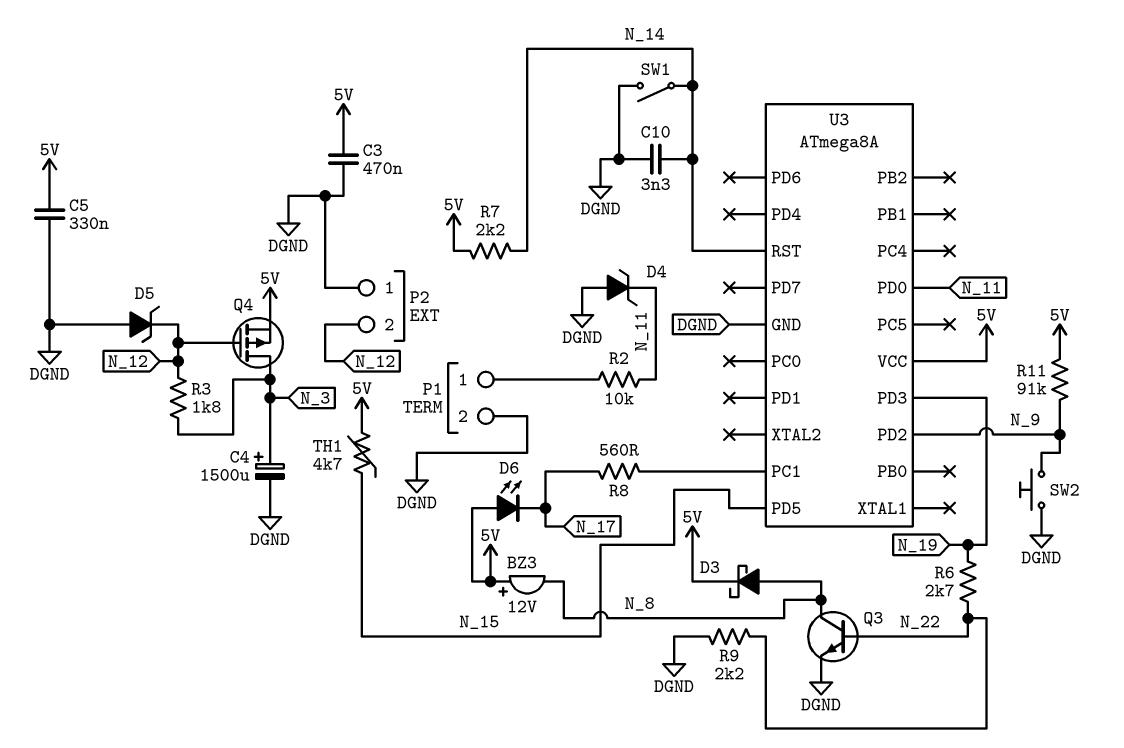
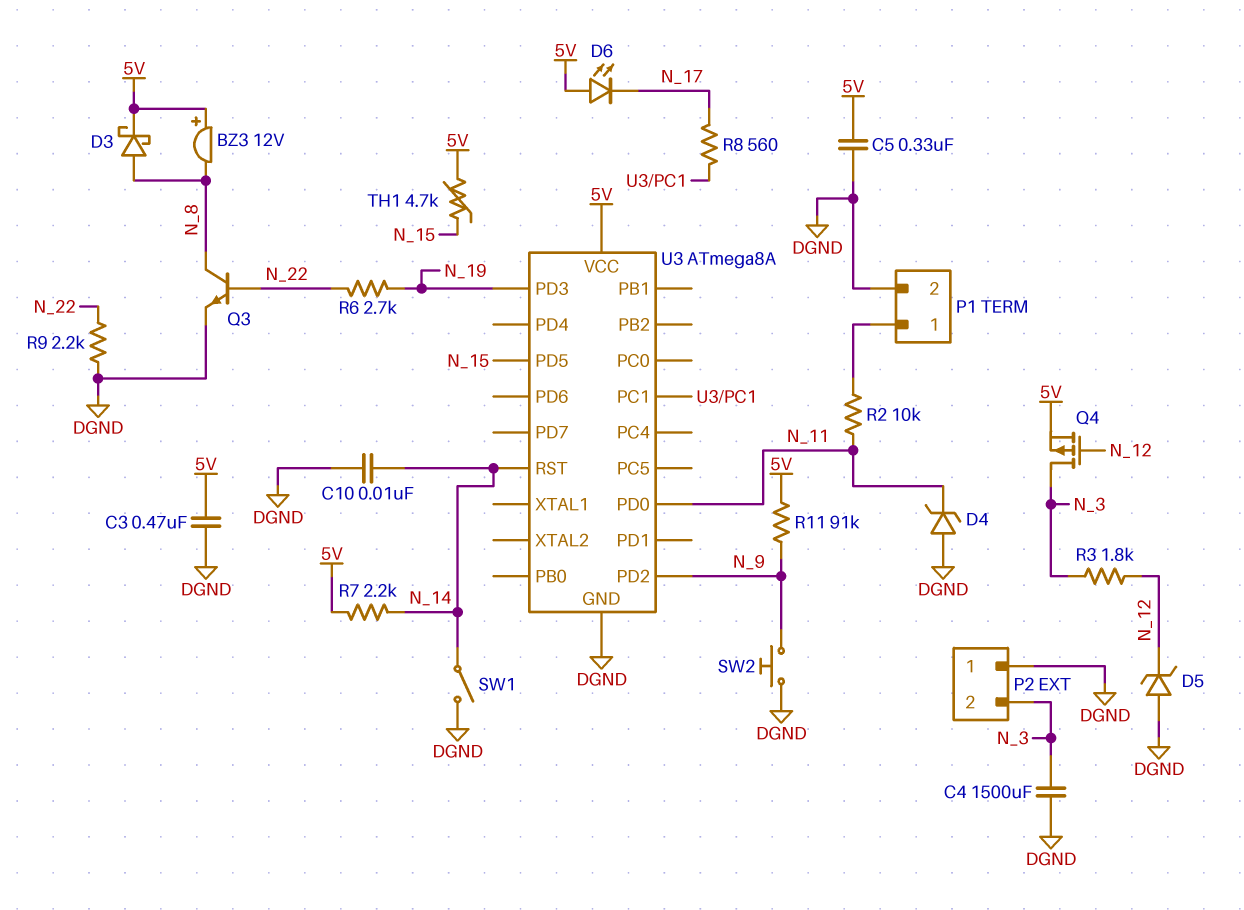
C4: 1500uF (plus N_3, minus DGND) -> 1500uF (DGND, N_3)
C10: 3.3nF (DGND, N_14) -> 10nF (DGND, N_14)
P2 pin 2: N_12 -> N_3

